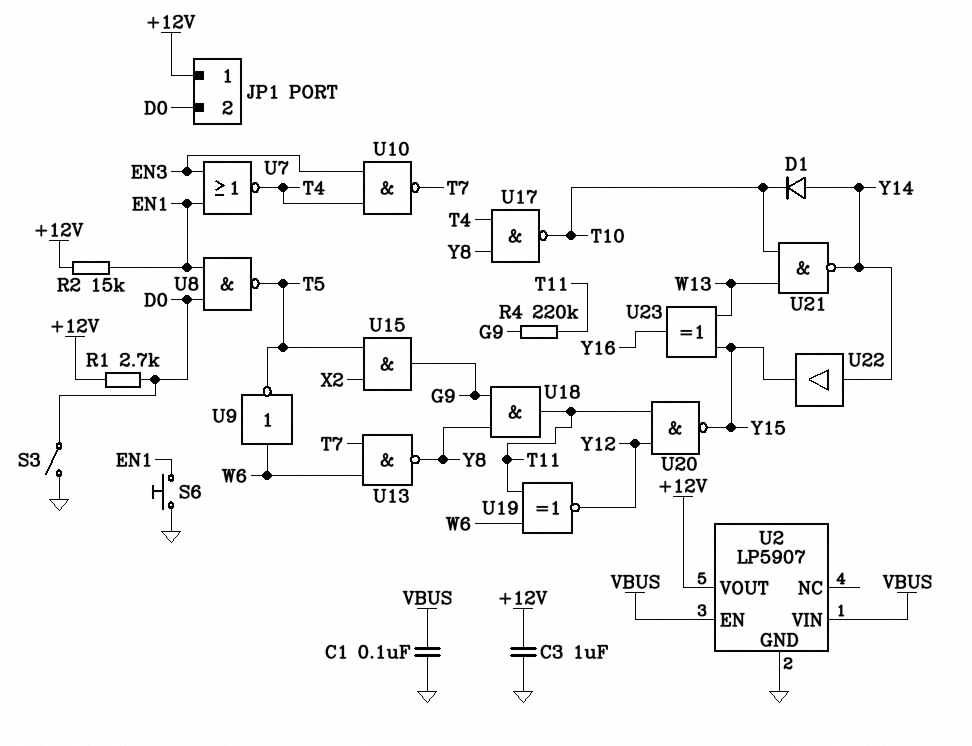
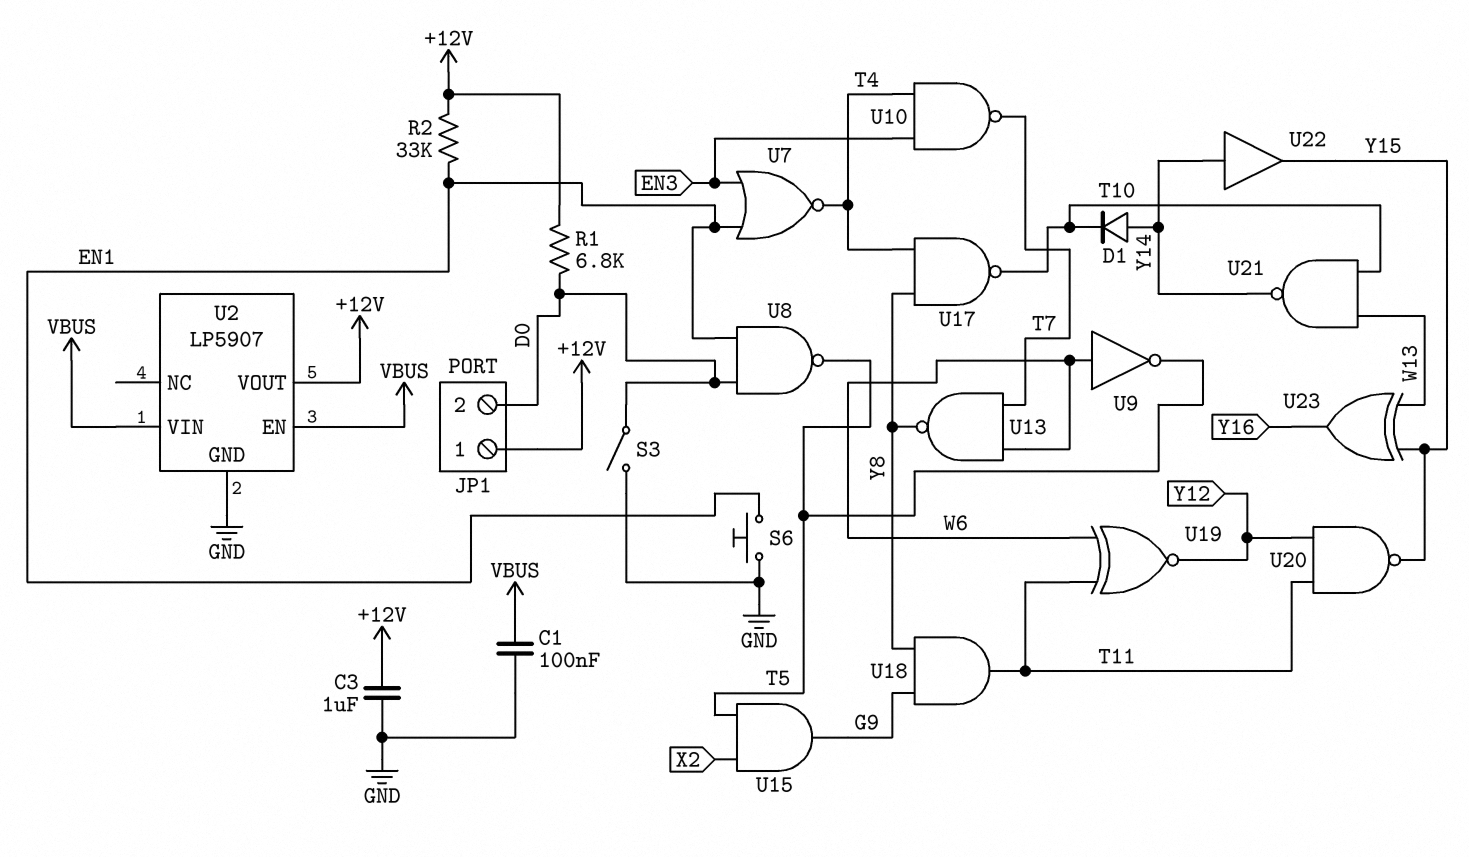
R1: 2.7k (+12V, D0) -> 6.8k (+12V, D0)
R2: 15k (+12V, EN1) -> 33k (+12V, EN1)
R4: 220k (G9, T11) -> none

